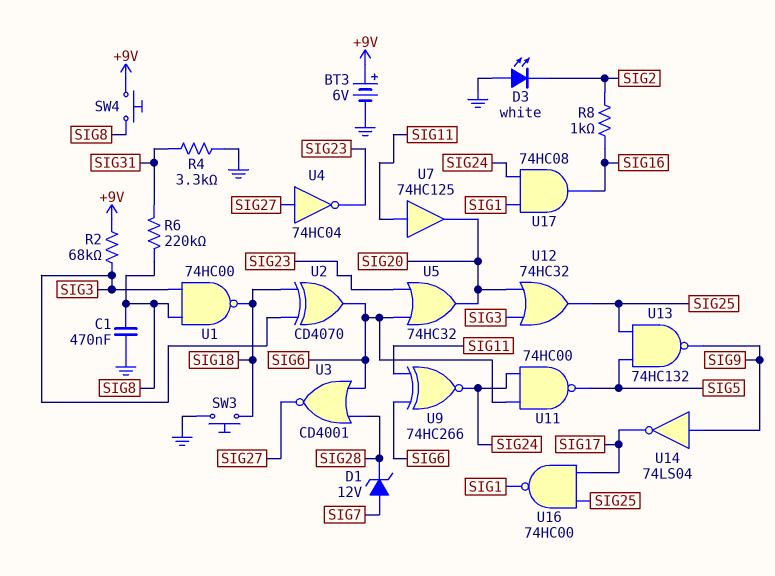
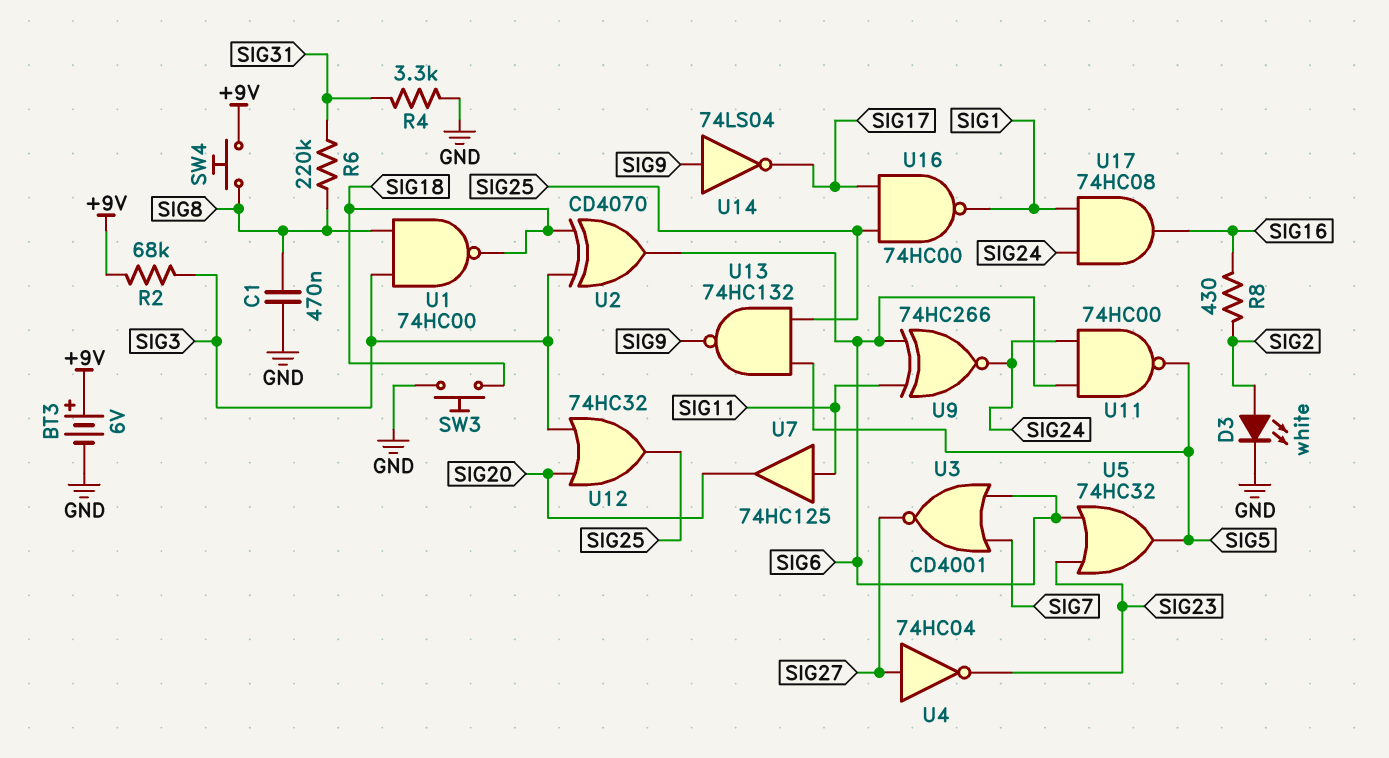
D1: zener 12V (A SIG7, K SIG28) -> none
D3: LED white (A GND, K SIG2) -> LED white (A SIG2, K GND)
R8: 1k (SIG2, SIG16) -> 430 (SIG2, SIG16)
U3: NOR CD4001 (in SIG6, in SIG28, out SIG27) -> NOR CD4001 (in SIG6, in SIG7, out SIG27)
U5: OR 74HC32 (in SIG6, in SIG23, out SIG20) -> OR 74HC32 (in SIG6, in SIG23, out SIG5)

